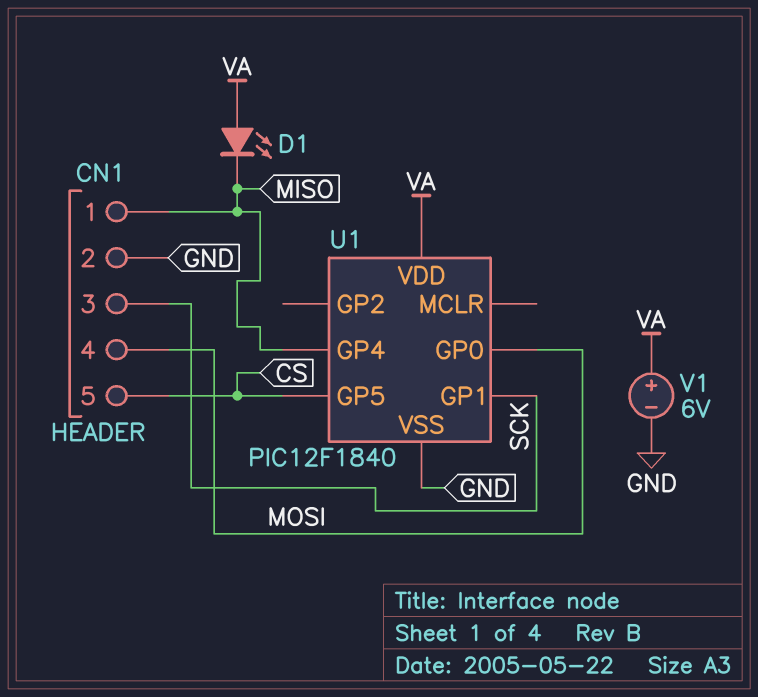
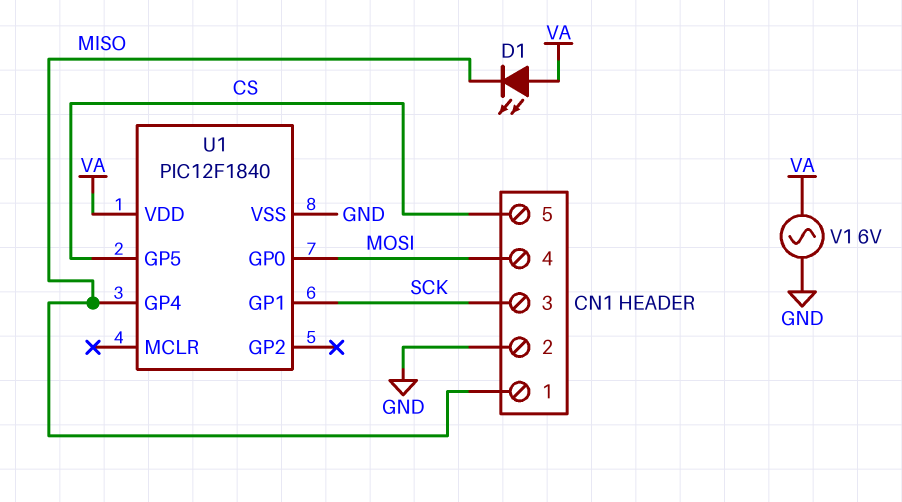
V1: 6V (plus VA, minus GND) -> AC 6V (GND, VA)

